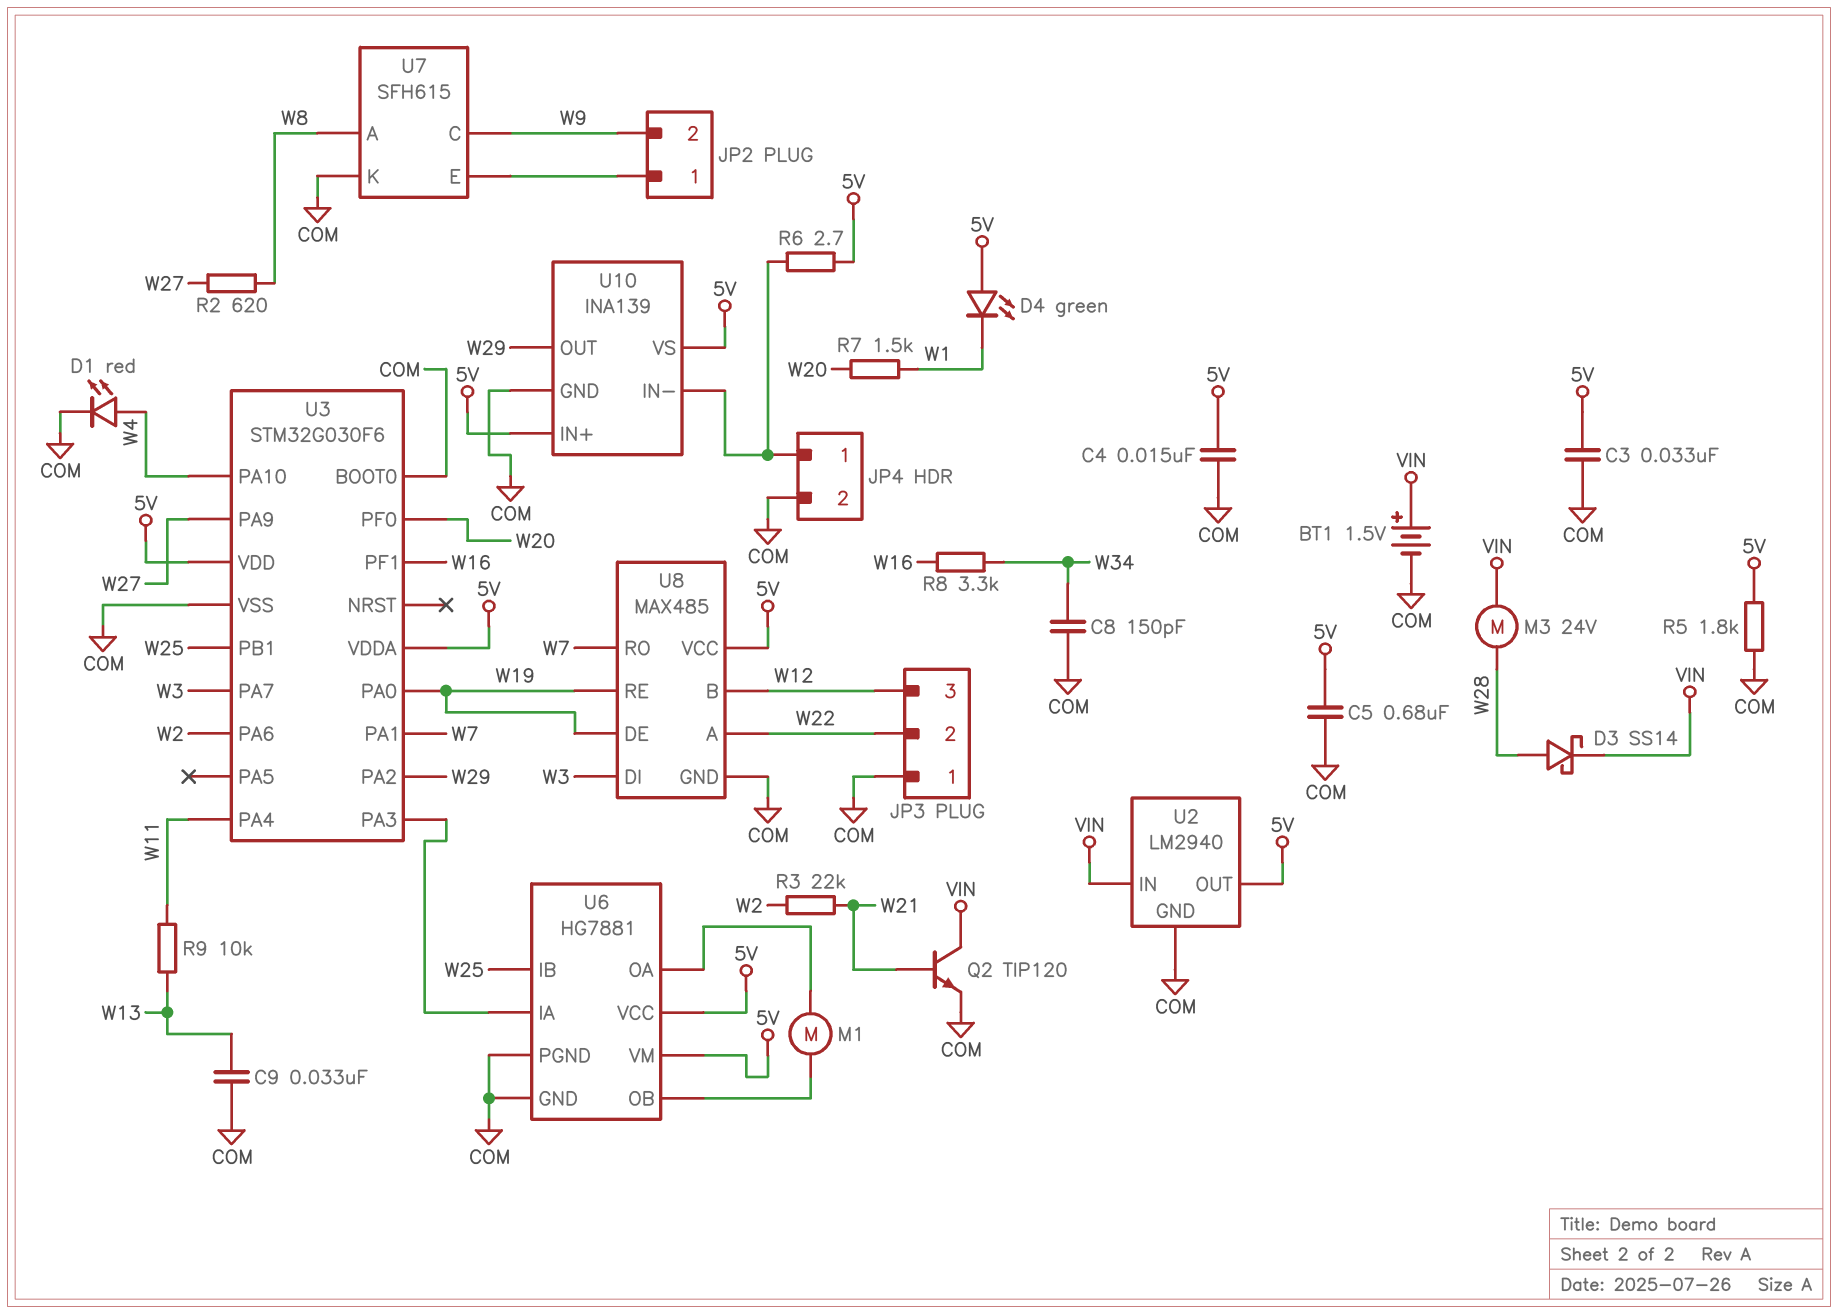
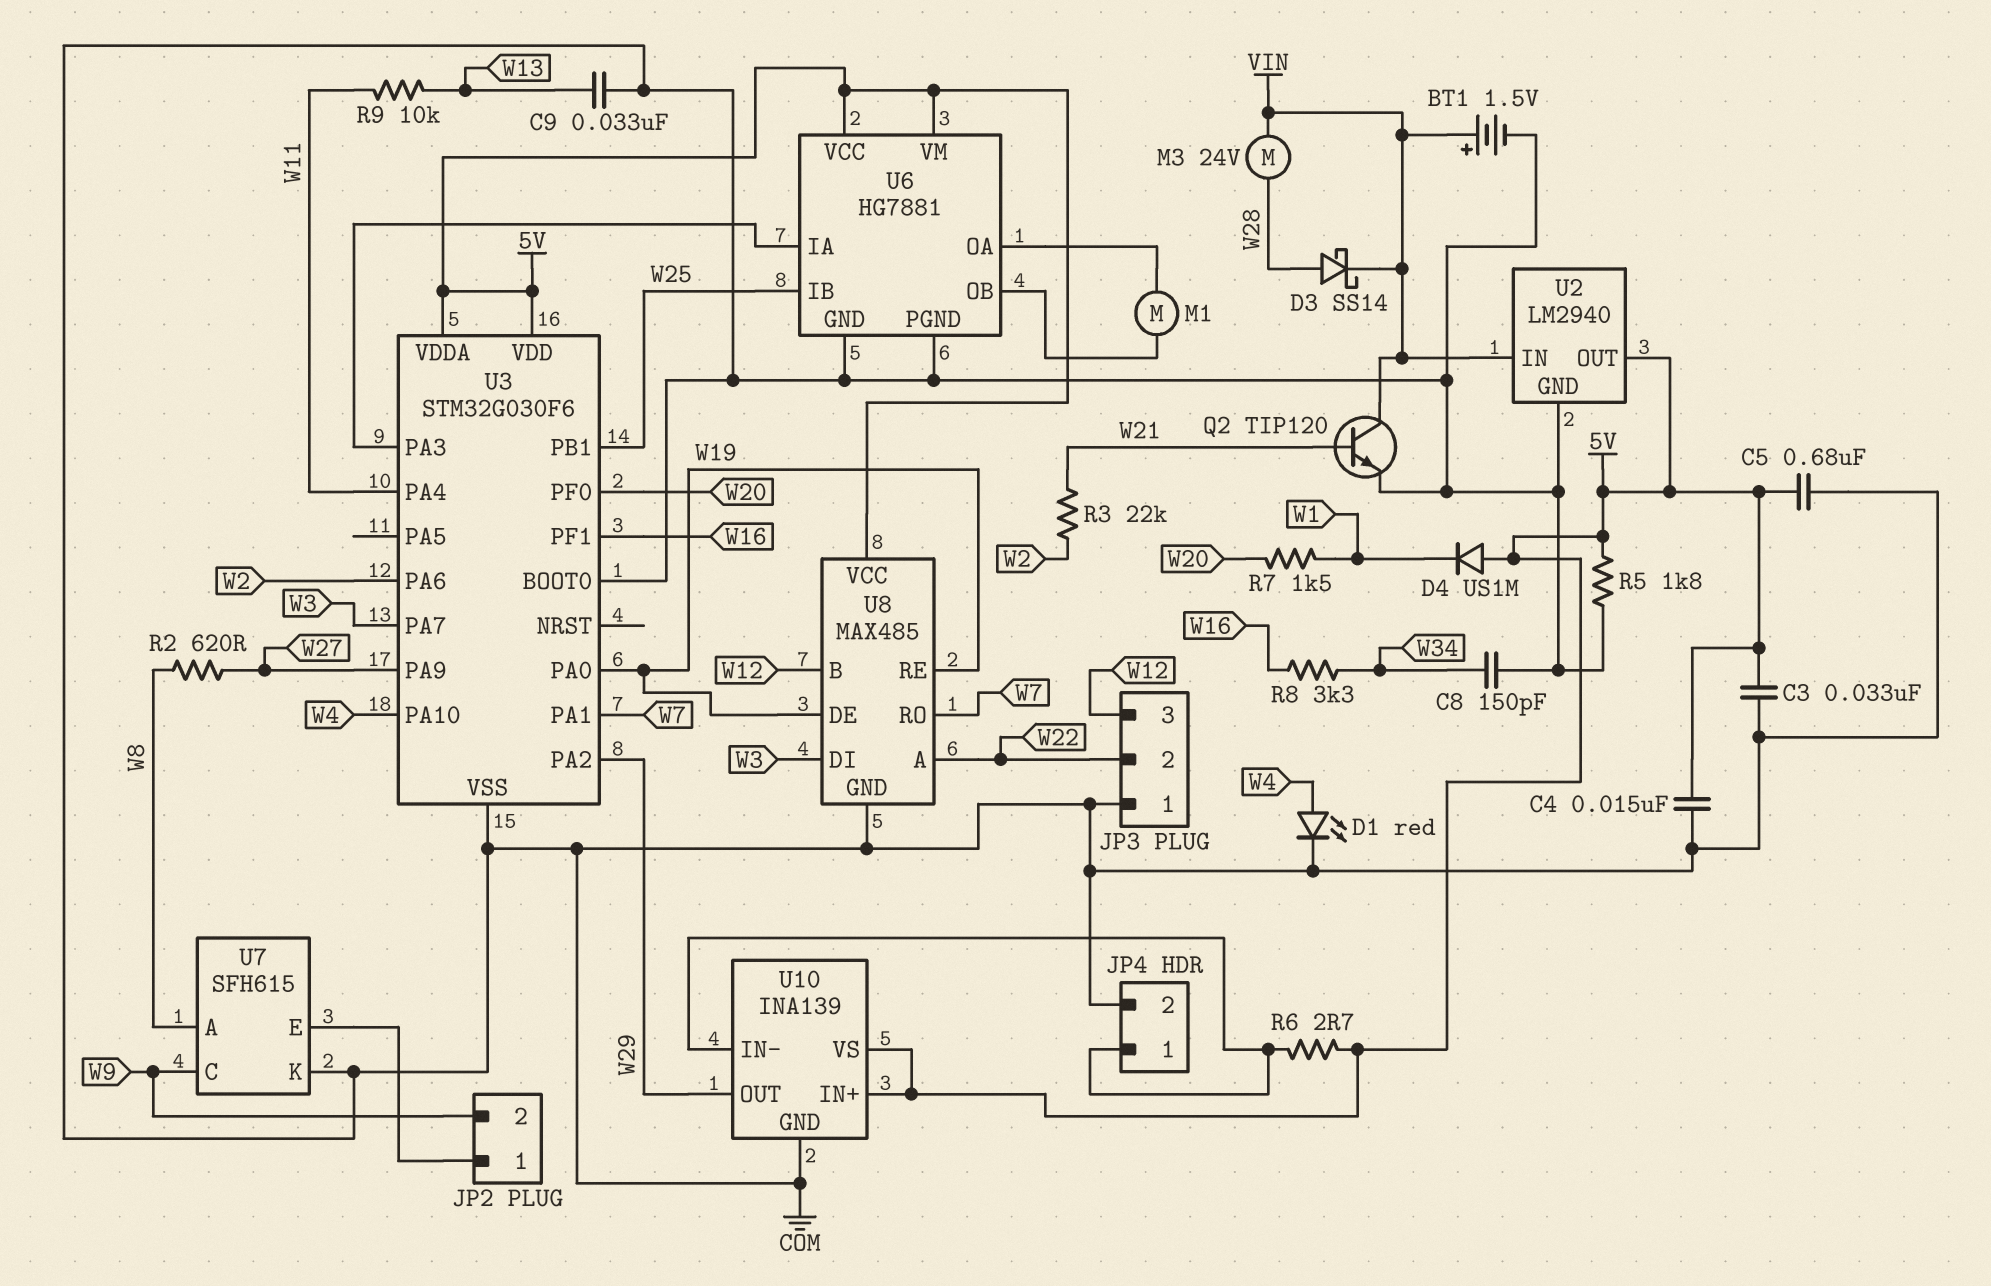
D4: LED green (A 5V, K W1) -> diode US1M (A 5V, K W1)

